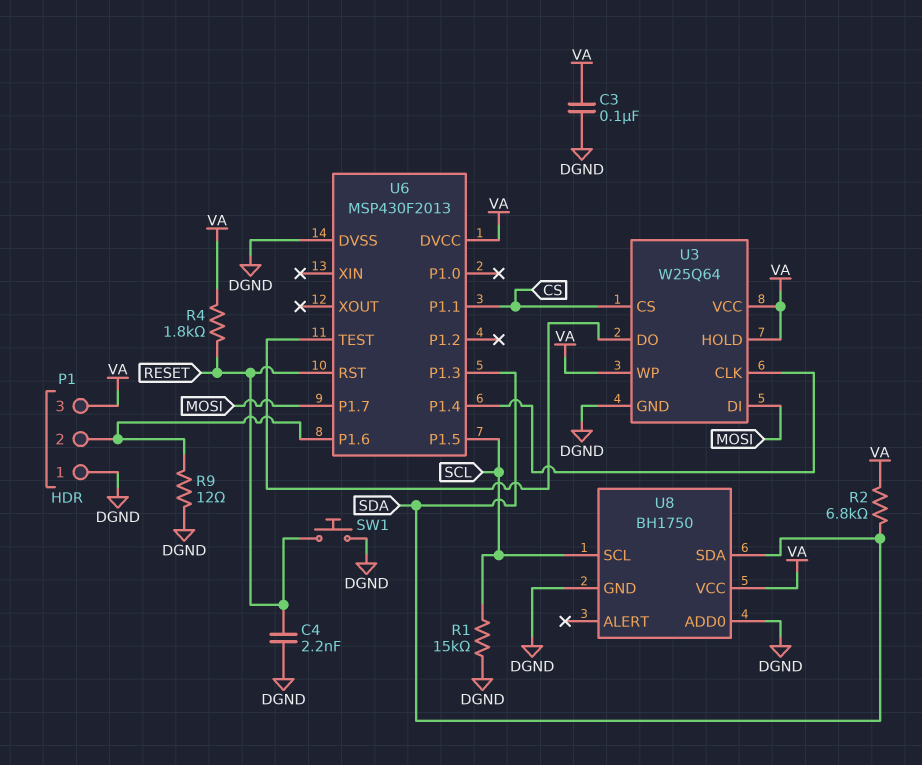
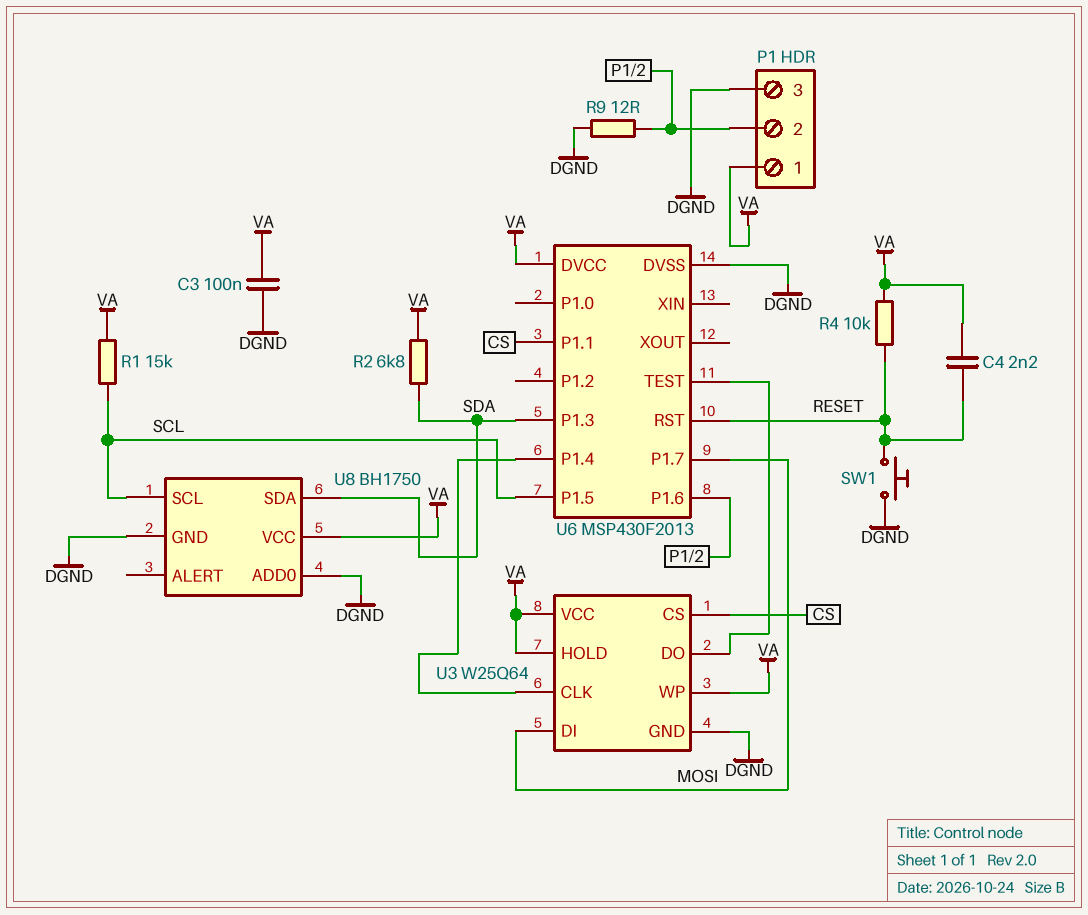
C4: 2.2nF (DGND, RESET) -> 2.2nF (RESET, VA)
P1 pin 1: DGND -> VA
P1 pin 3: VA -> DGND
R1: 15k (DGND, SCL) -> 15k (SCL, VA)
R4: 1.8k (RESET, VA) -> 10k (RESET, VA)

